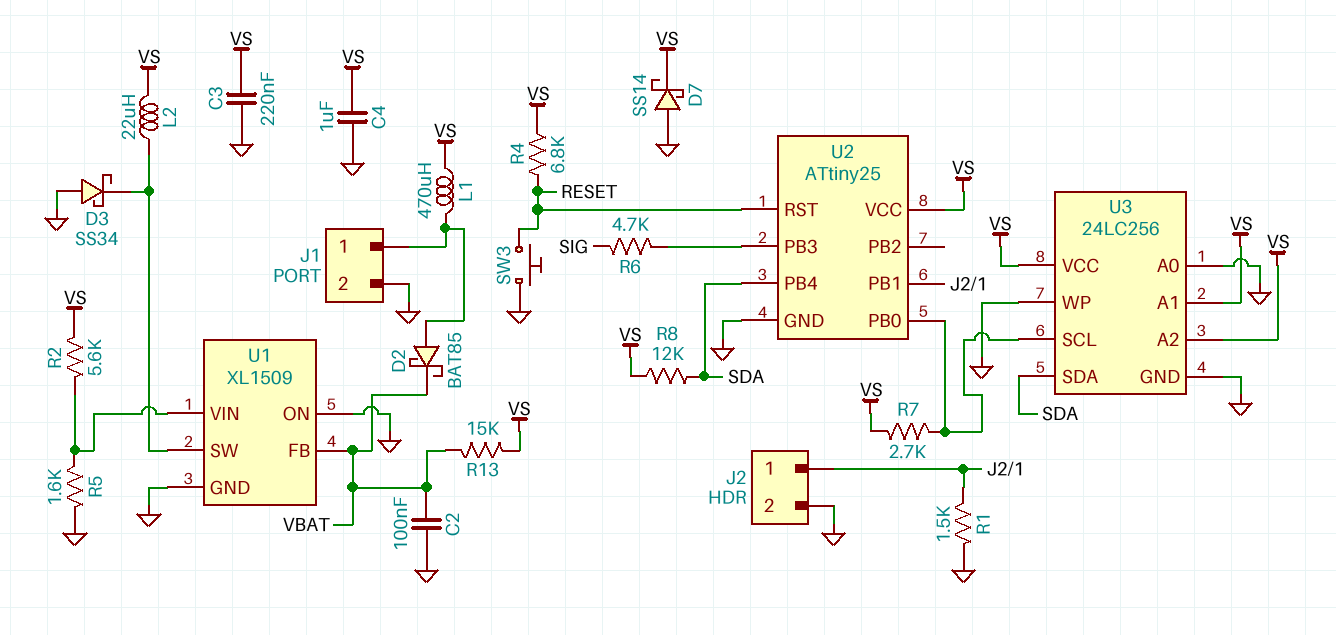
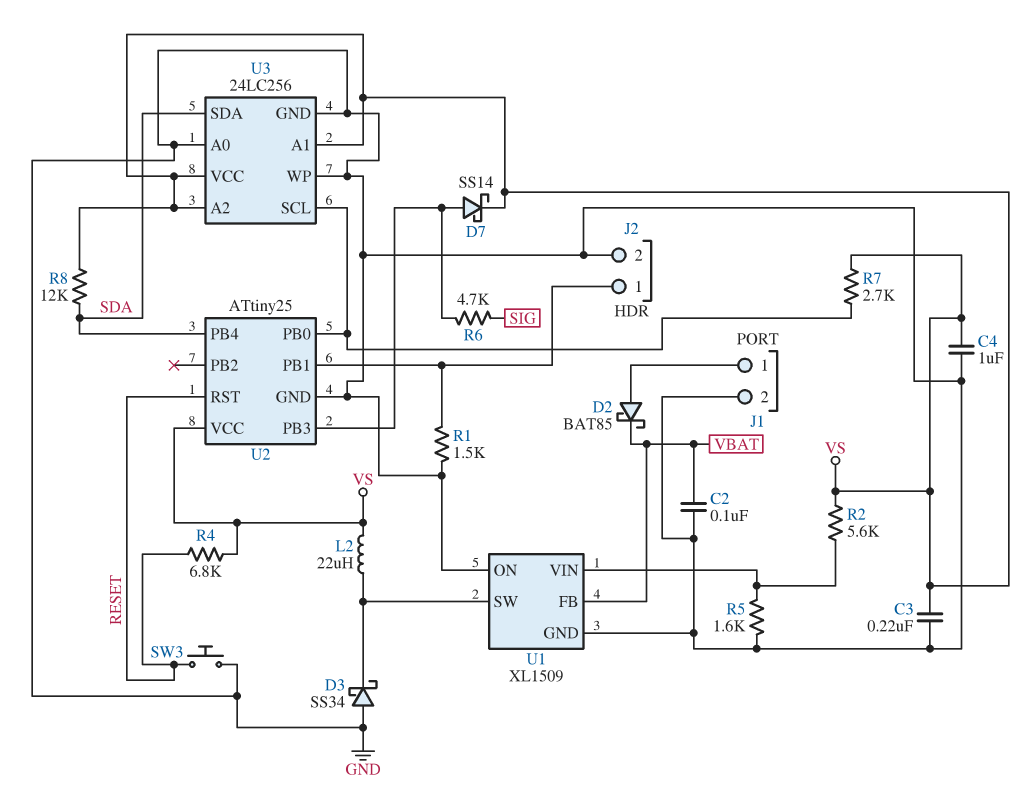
D7: schottky SS14 (A GND, K VS) -> schottky SS14 (A U2/PB3, K VS)
L1: 470uH (J1/1, VS) -> none
R13: 15k (VBAT, VS) -> none

